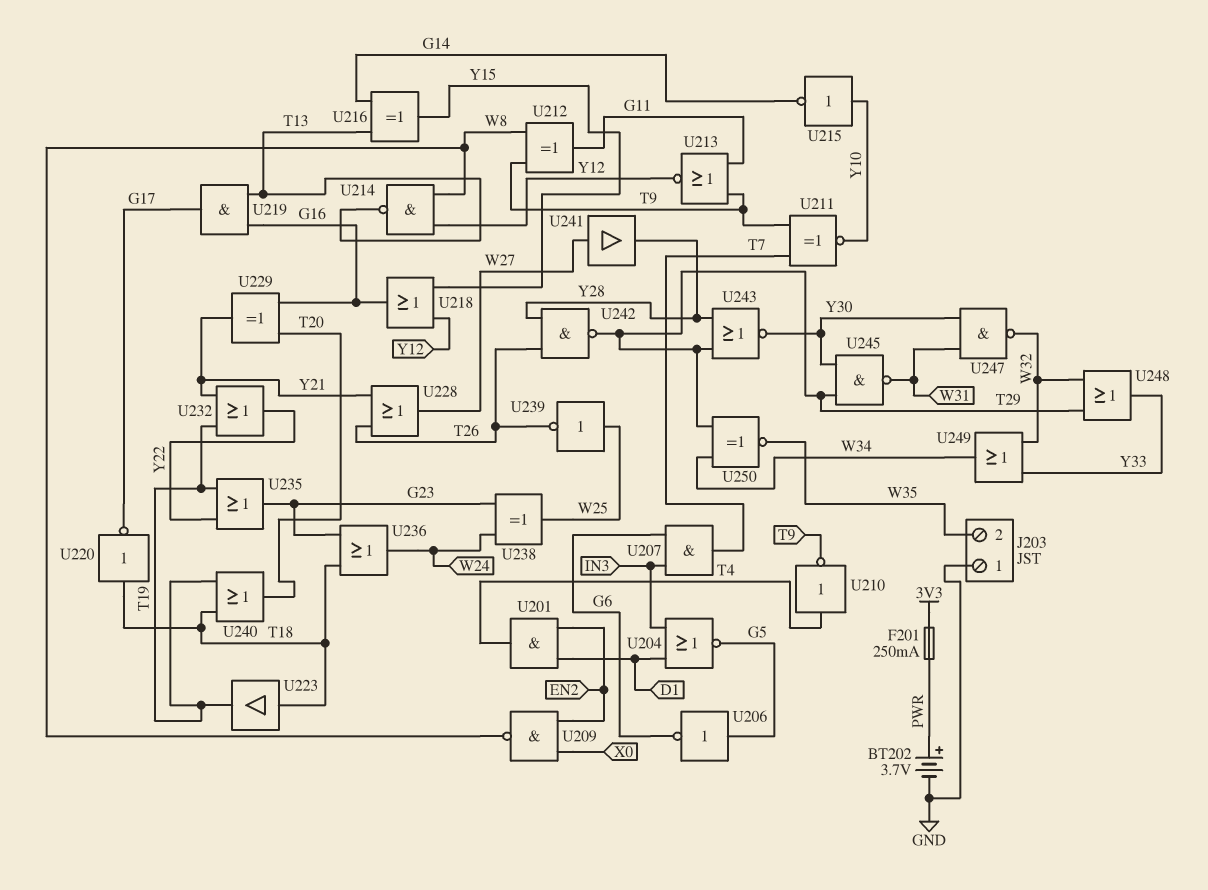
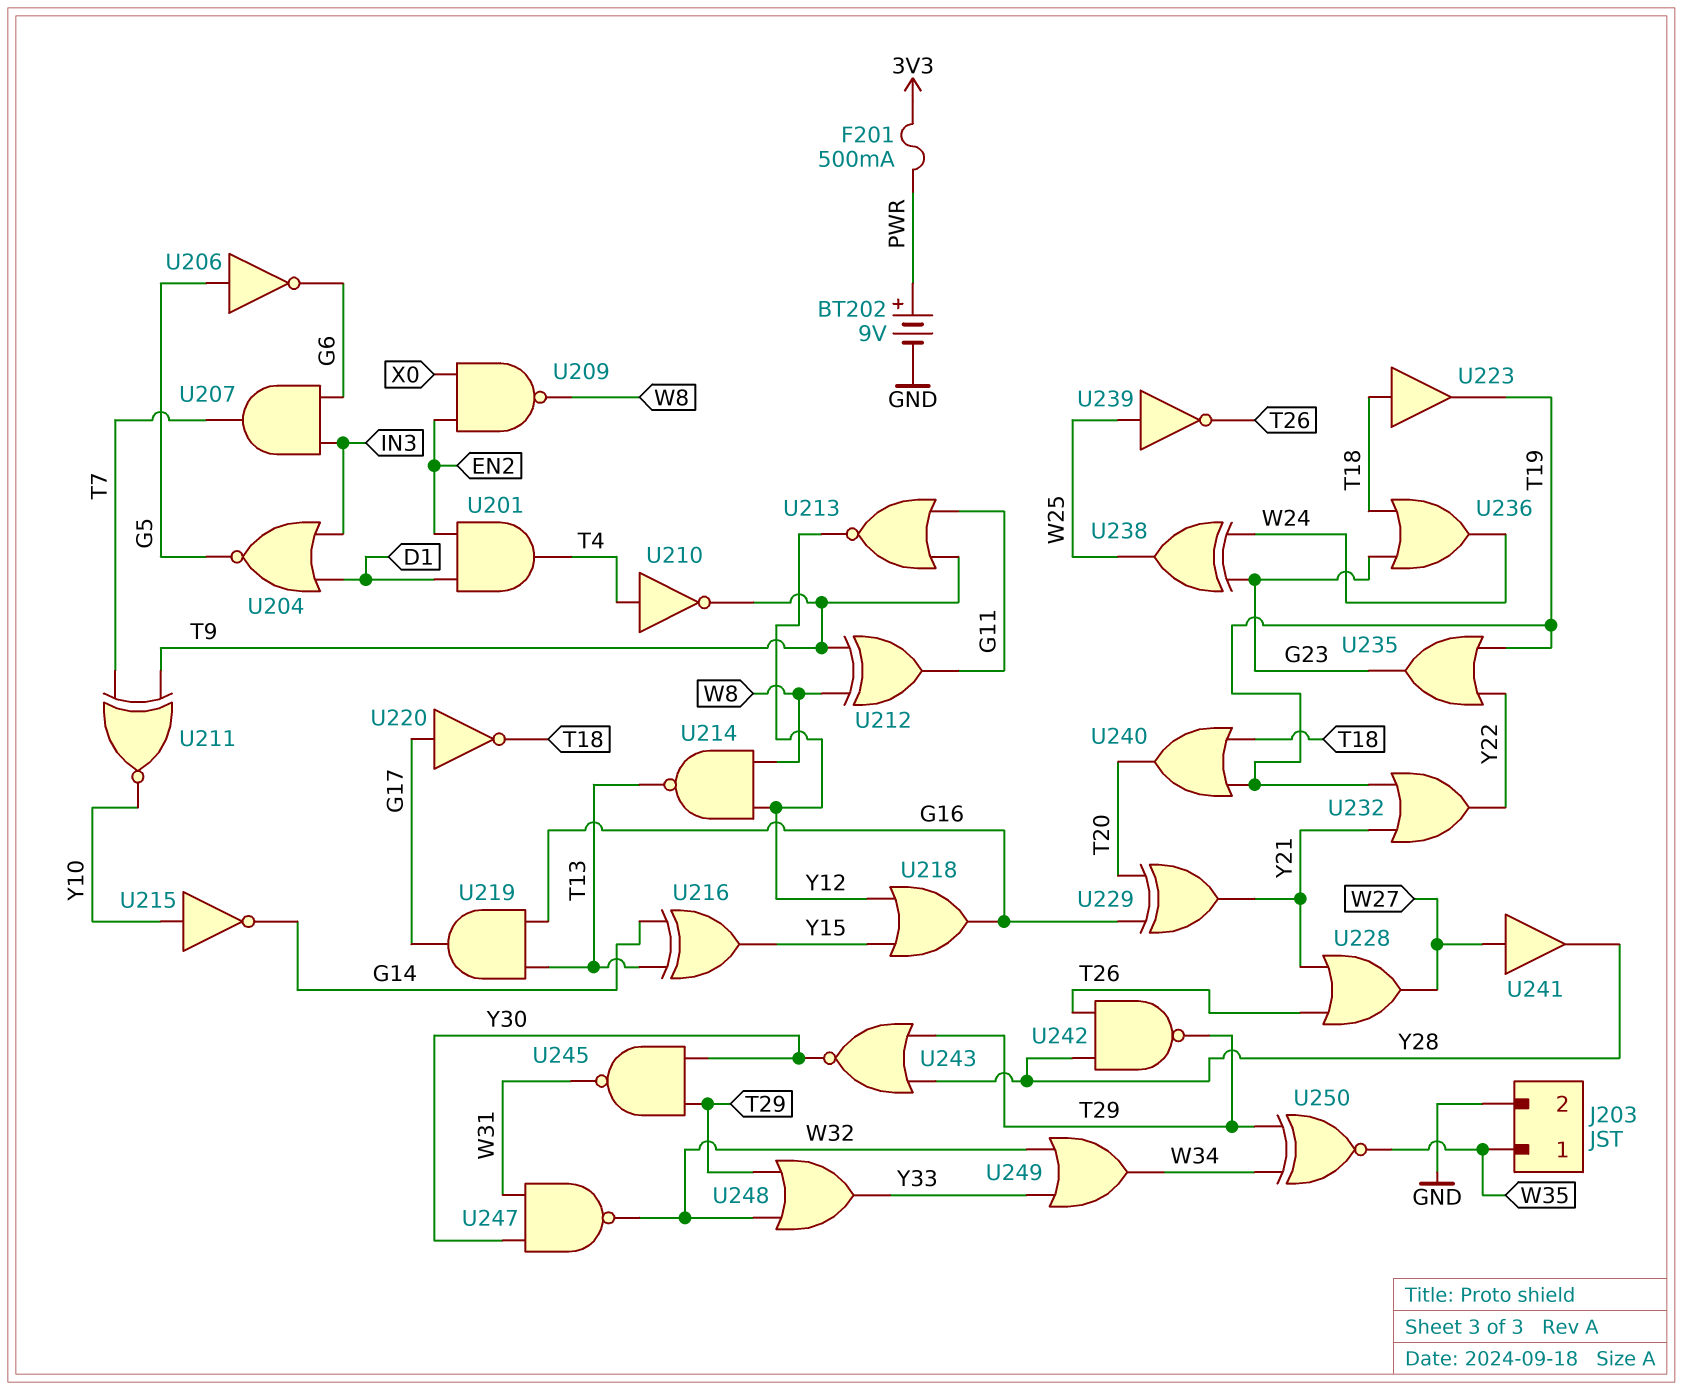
BT202: 3.7V (plus PWR, minus GND) -> 9V (plus PWR, minus GND)
F201: 250mA (3V3, PWR) -> 500mA (3V3, PWR)
J203 pin 1: GND -> W35
J203 pin 2: W35 -> GND
U220: NOT (in T18, out G17) -> NOT (in G17, out T18)

